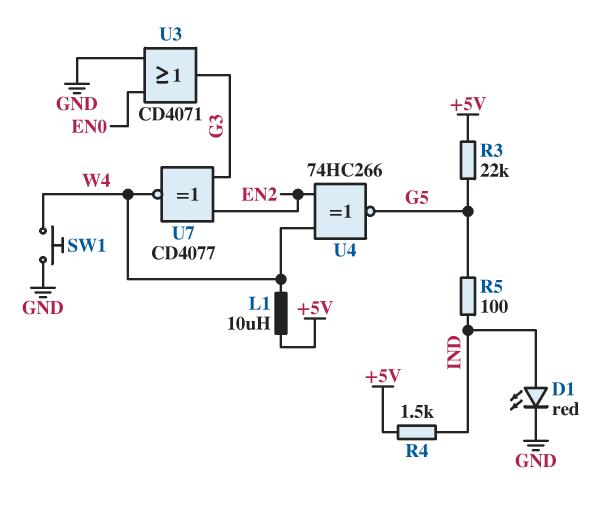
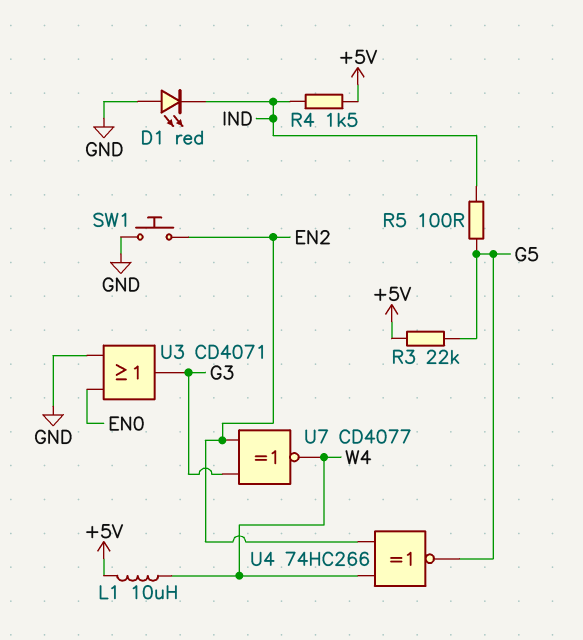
D1: LED red (A IND, K GND) -> LED red (A GND, K IND)
SW1: button (GND, W4) -> button (EN2, GND)

